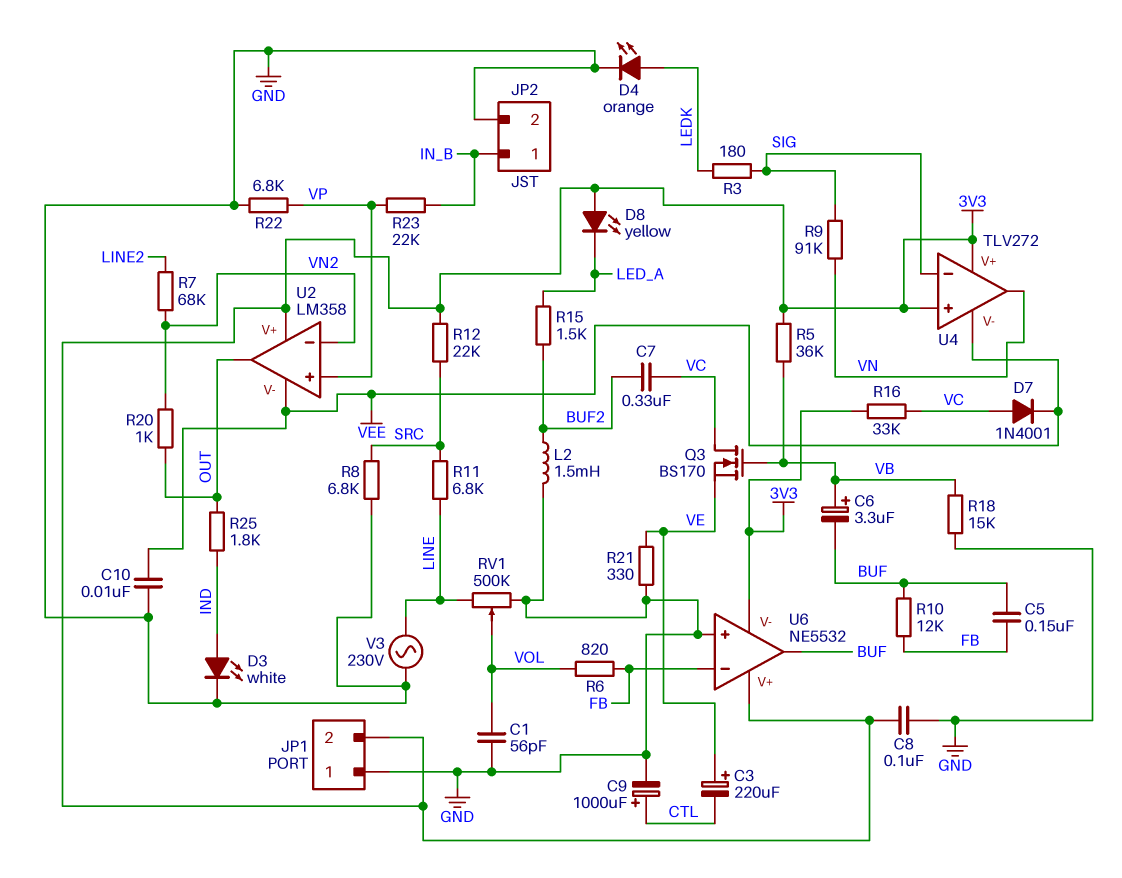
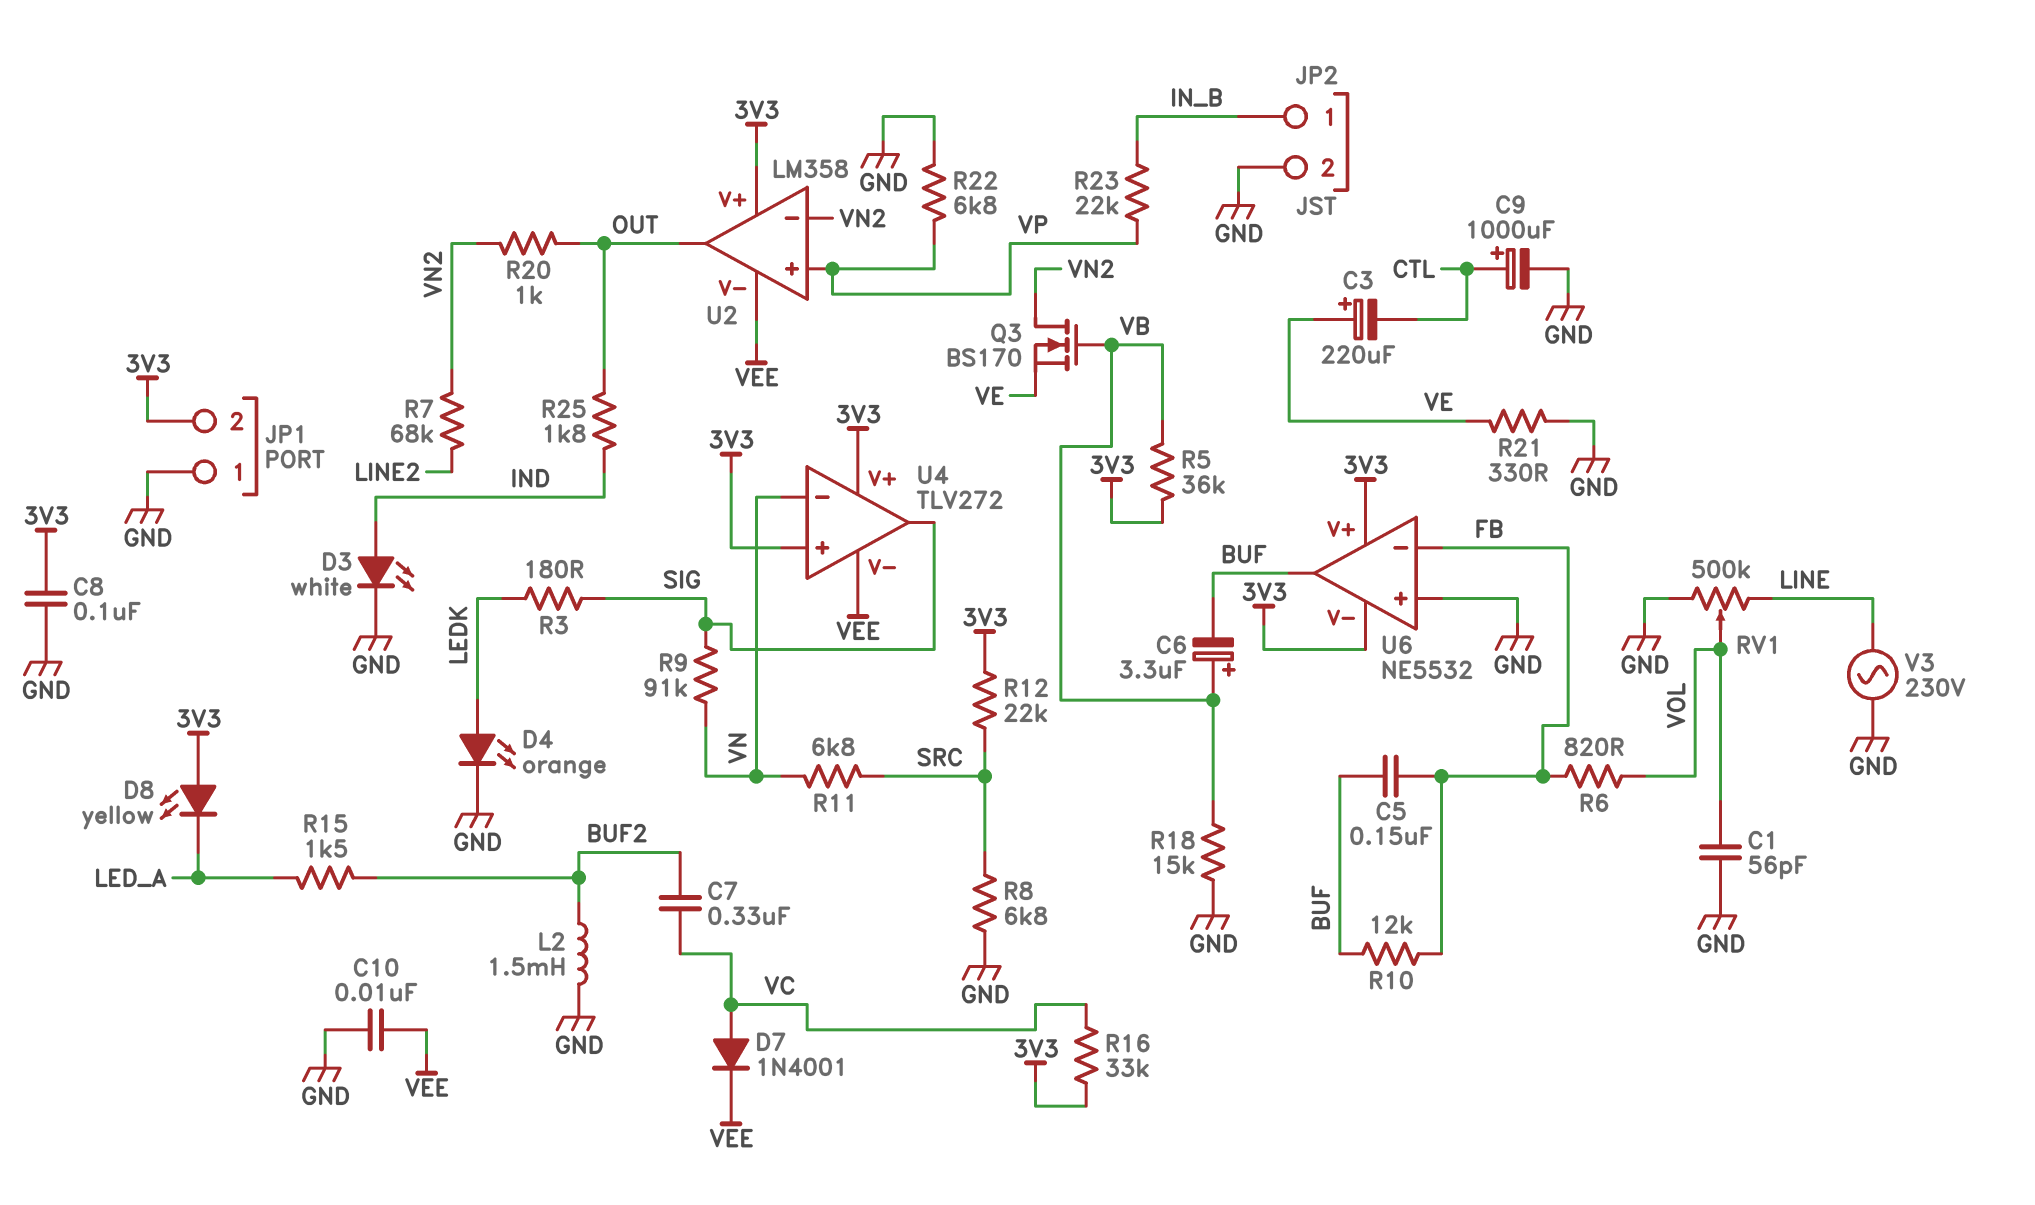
Q3: NMOS BS170 (G VB, D VC, S VE) -> NMOS BS170 (G VB, D VN2, S VE)
R11: 6.8k (LINE, SRC) -> 6.8k (SRC, VN)
U4 pin in-: SIG -> VN
U4 pin out: VN -> SIG

